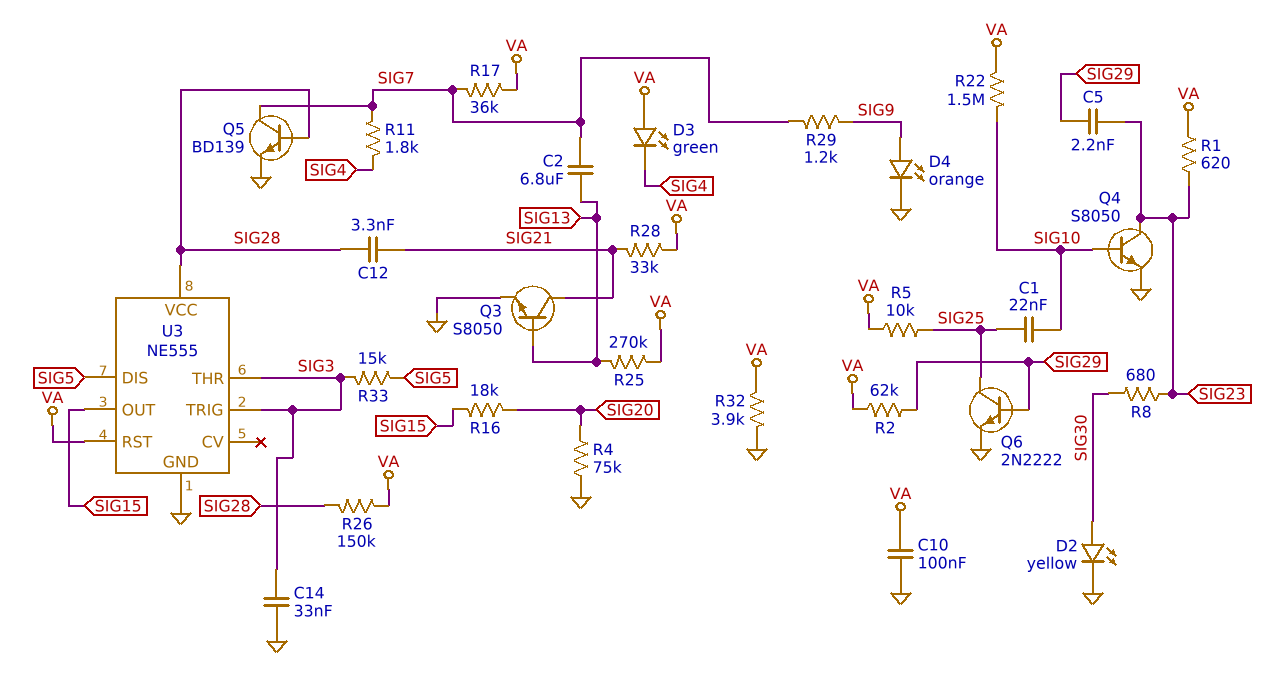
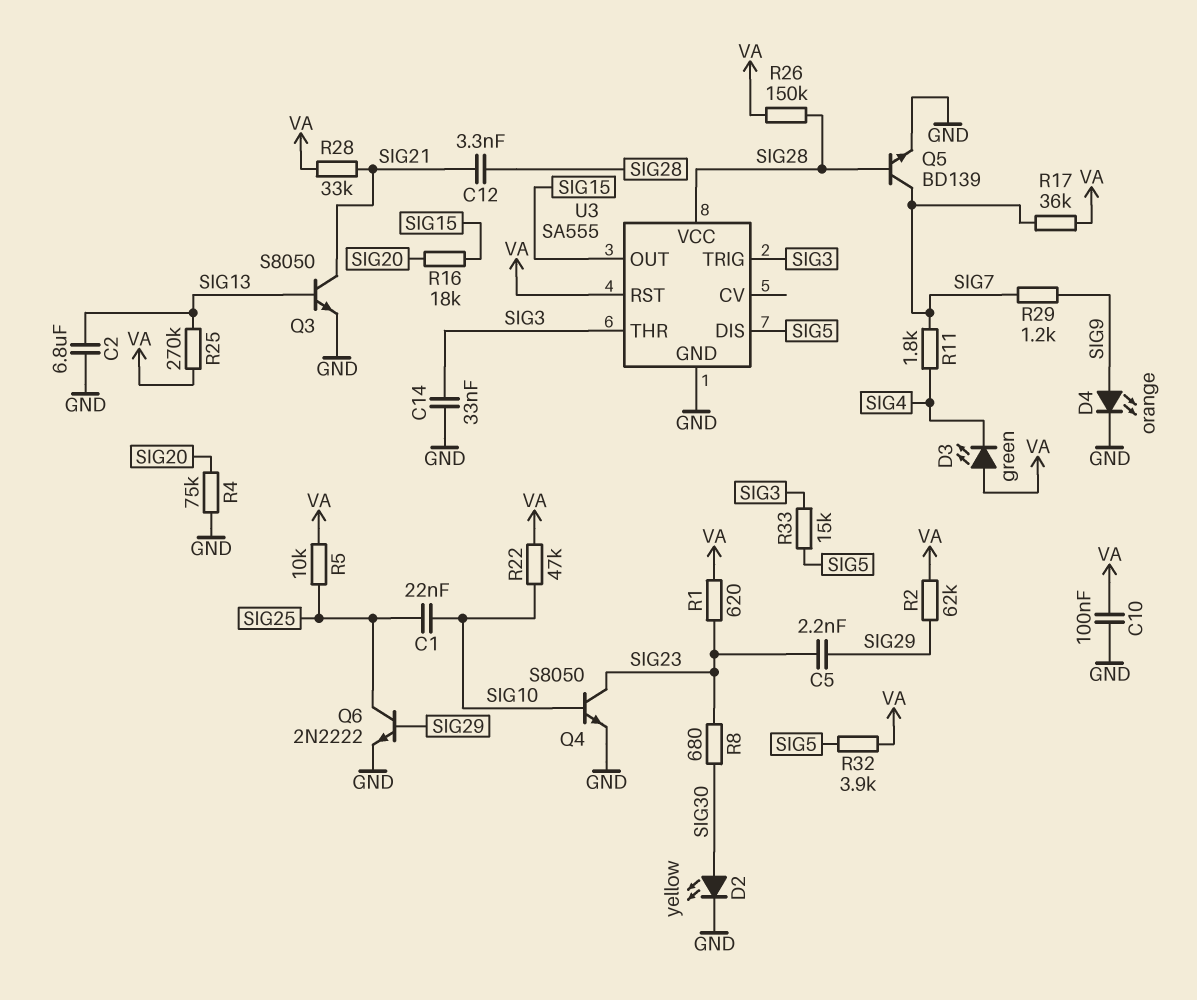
C2: 6.8uF (SIG7, SIG13) -> 6.8uF (GND, SIG13)
R22: 1.5M (SIG10, VA) -> 47k (SIG10, VA)
R32: 3.9k (GND, VA) -> 3.9k (SIG5, VA)
U3: NE555 -> SA555

